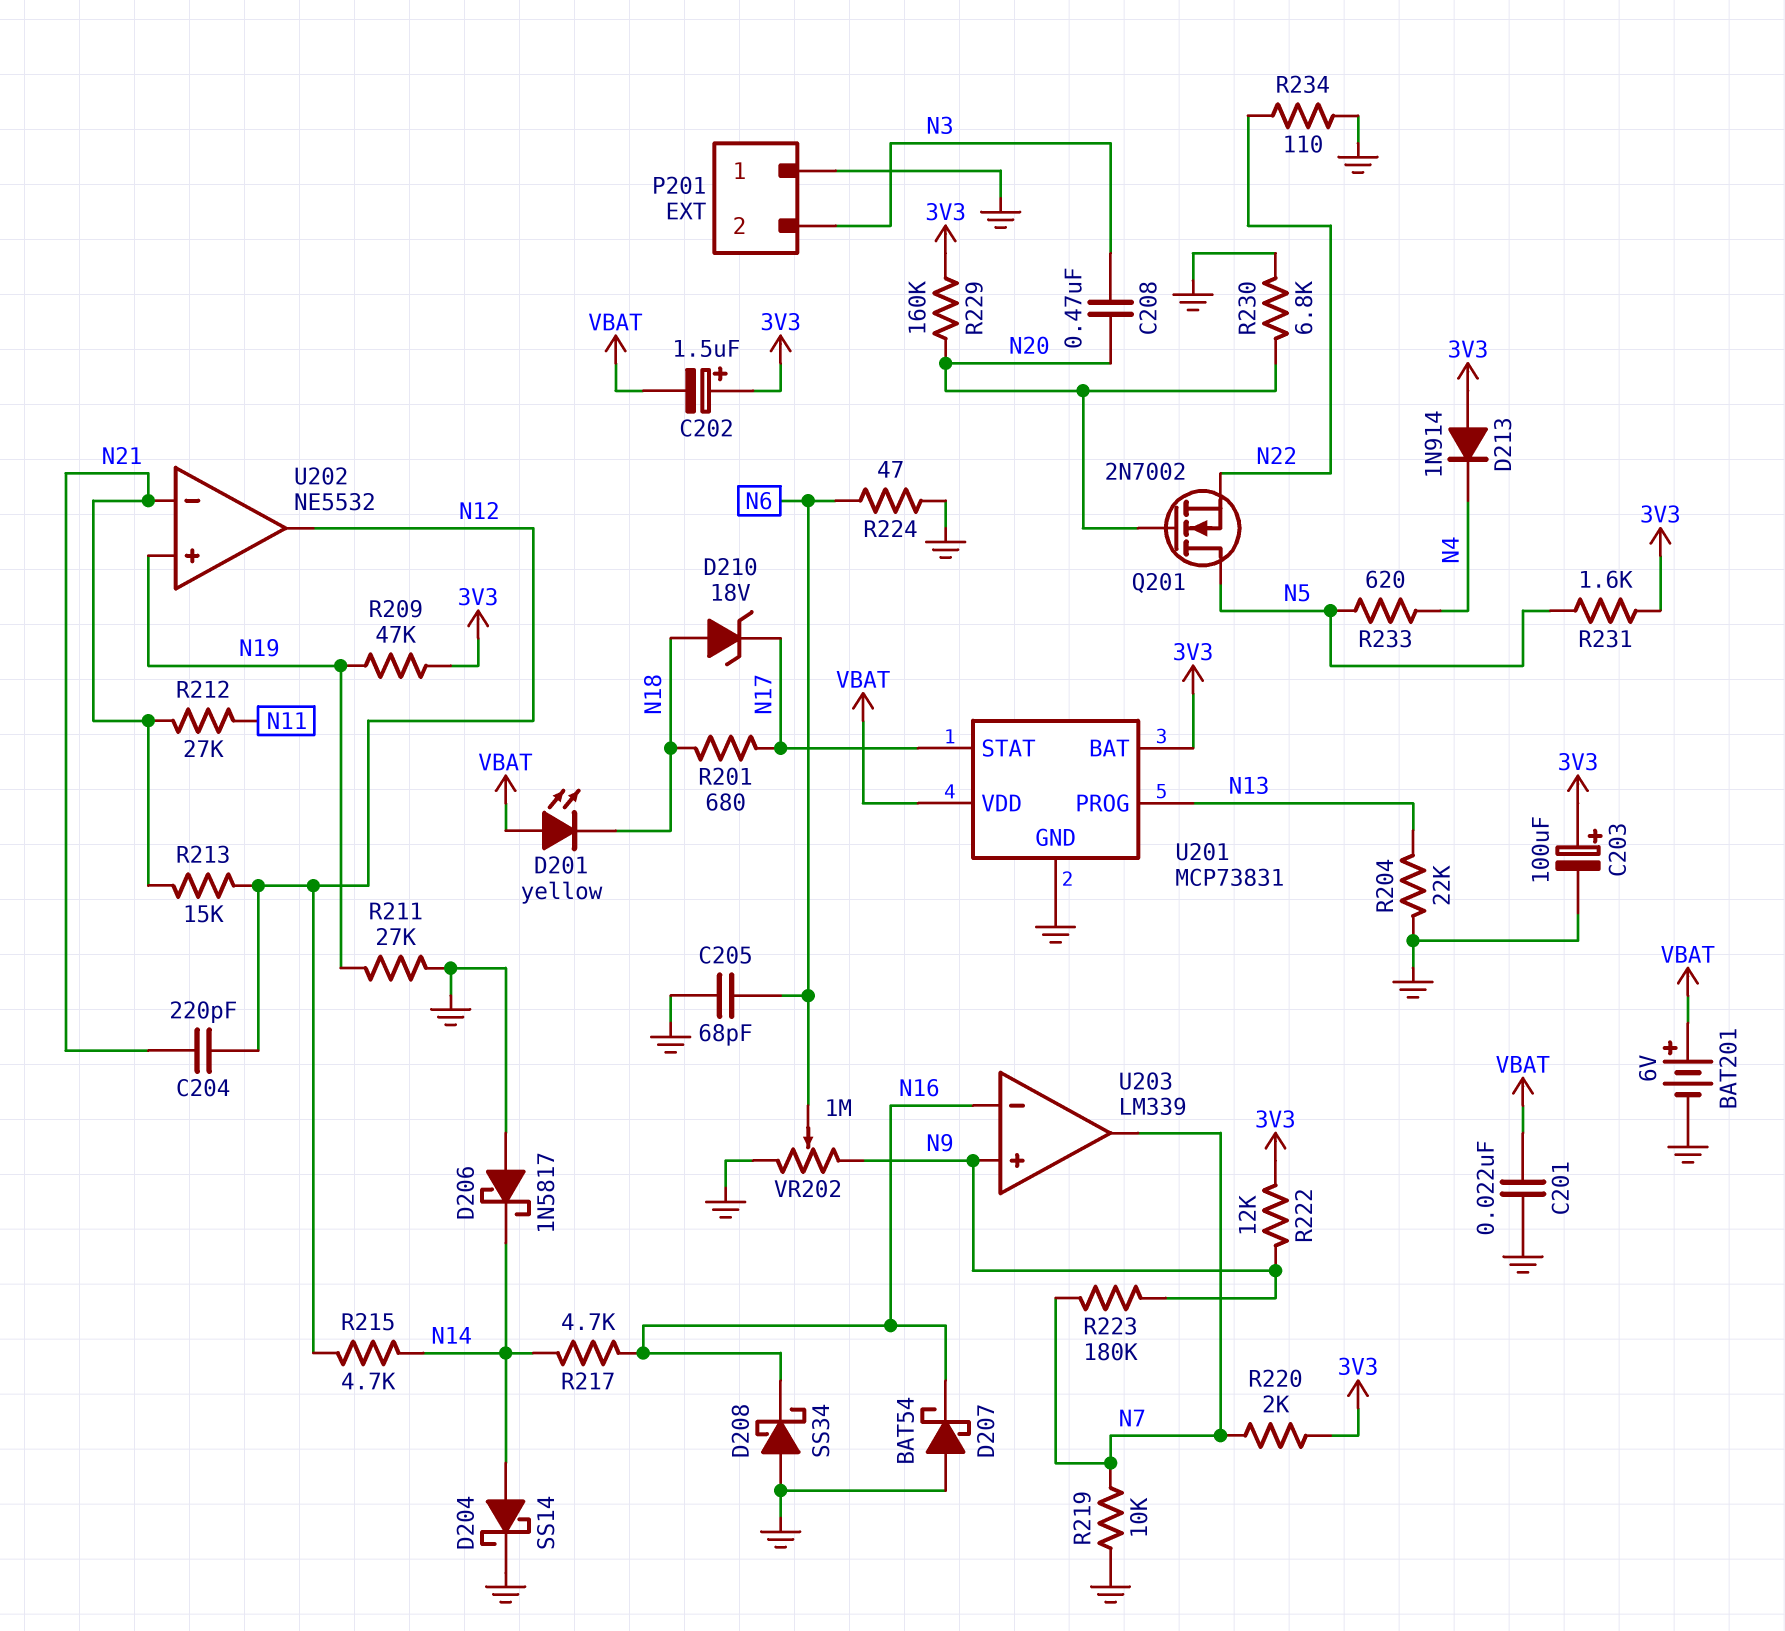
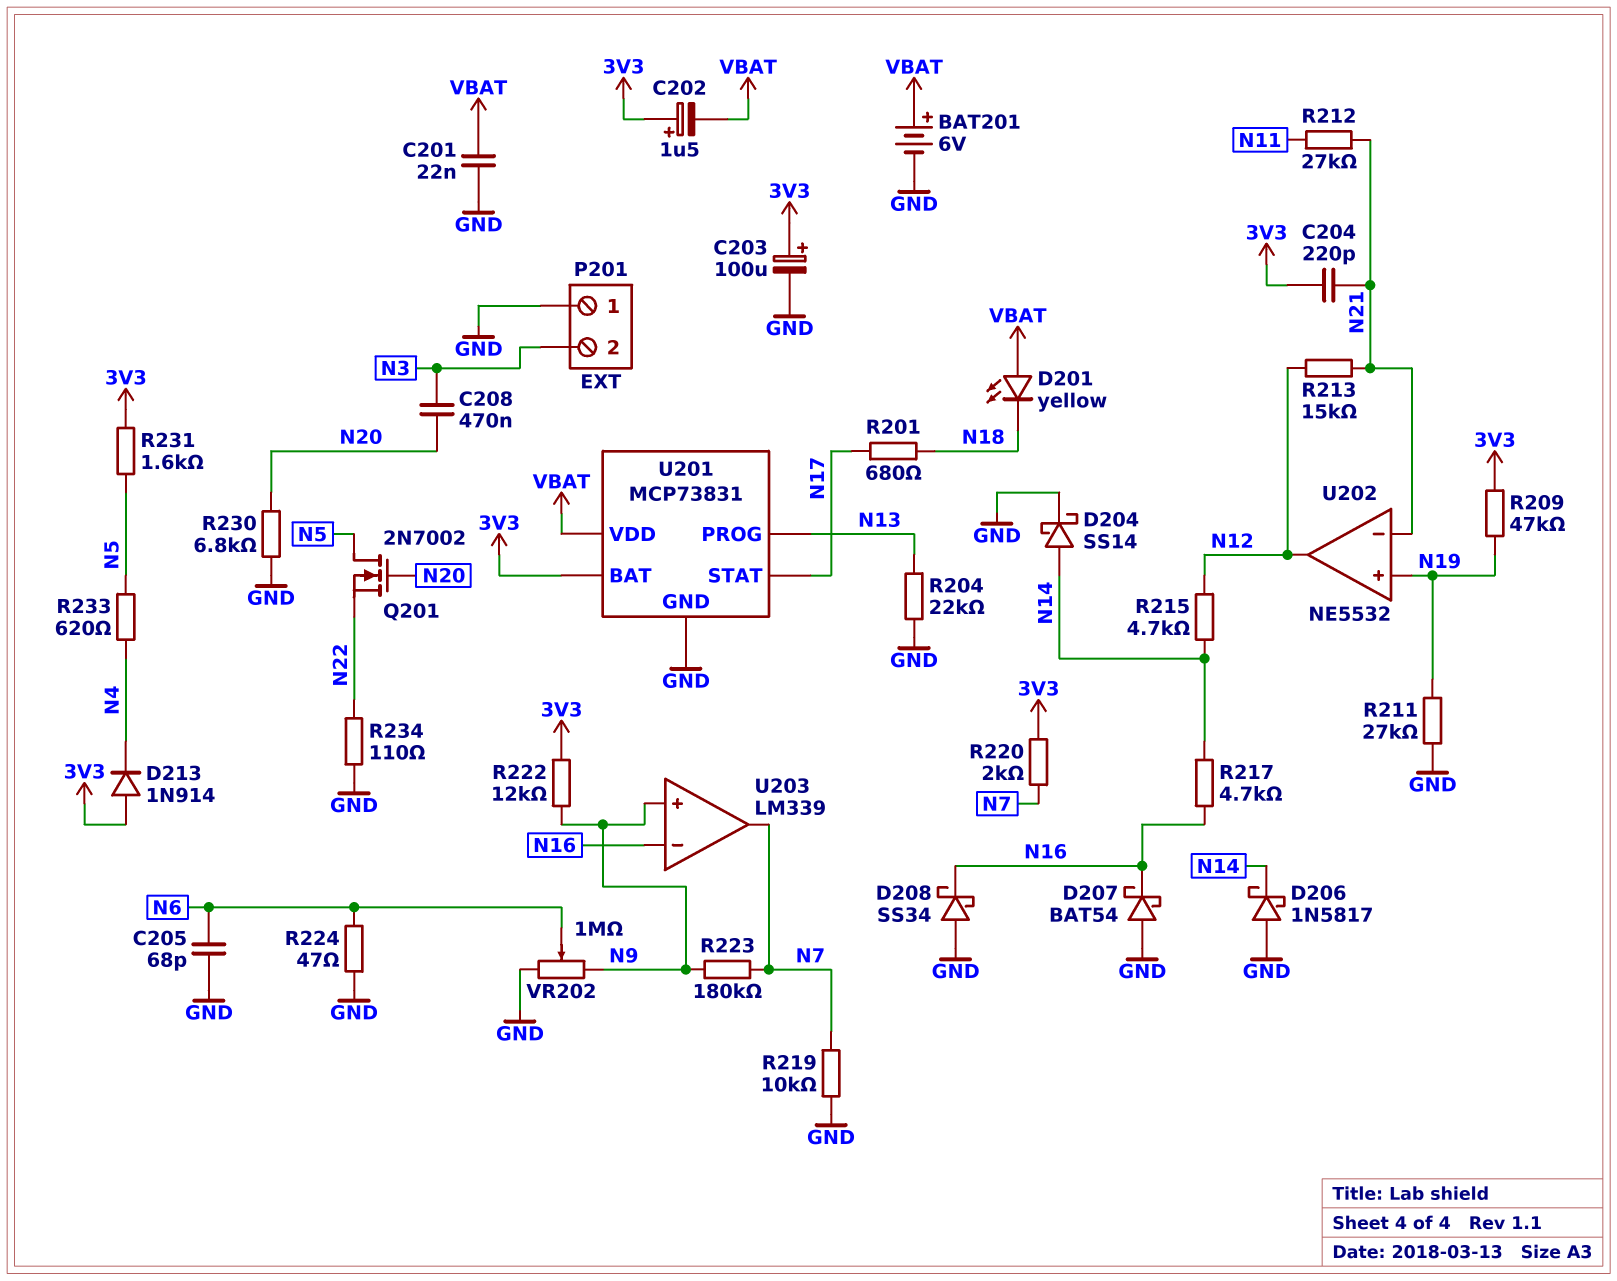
C204: 220pF (N12, N21) -> 220pF (3V3, N21)
D210: zener 18V (A N18, K N17) -> none
R229: 160k (3V3, N20) -> none

